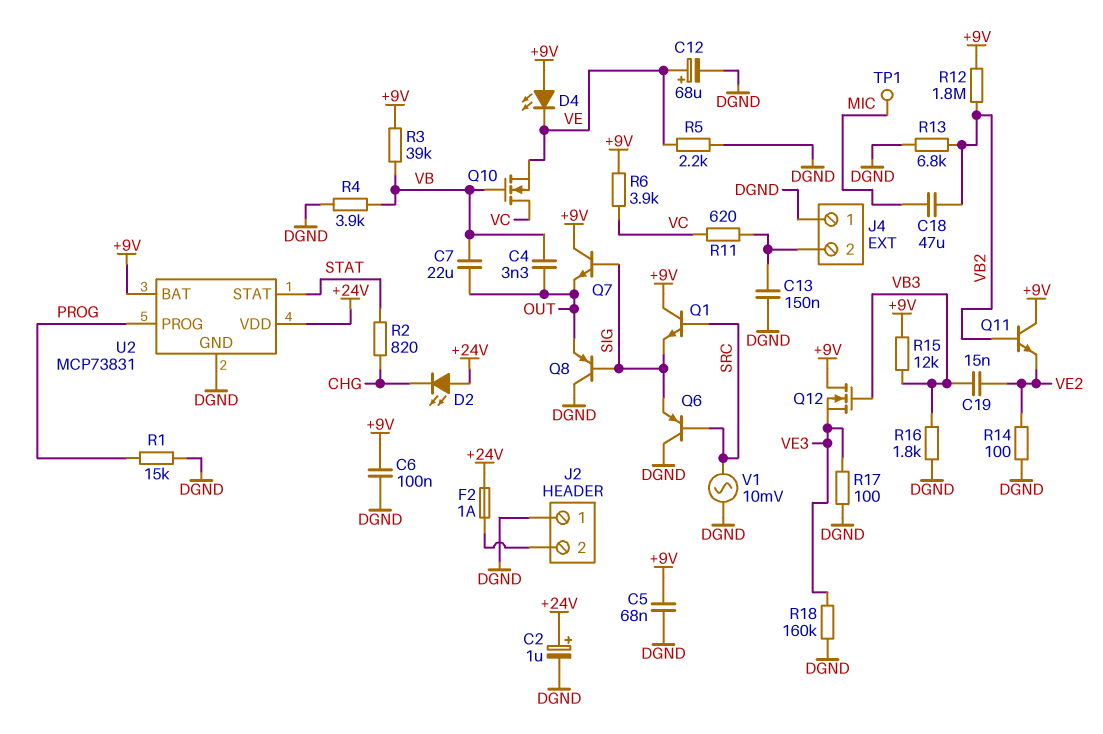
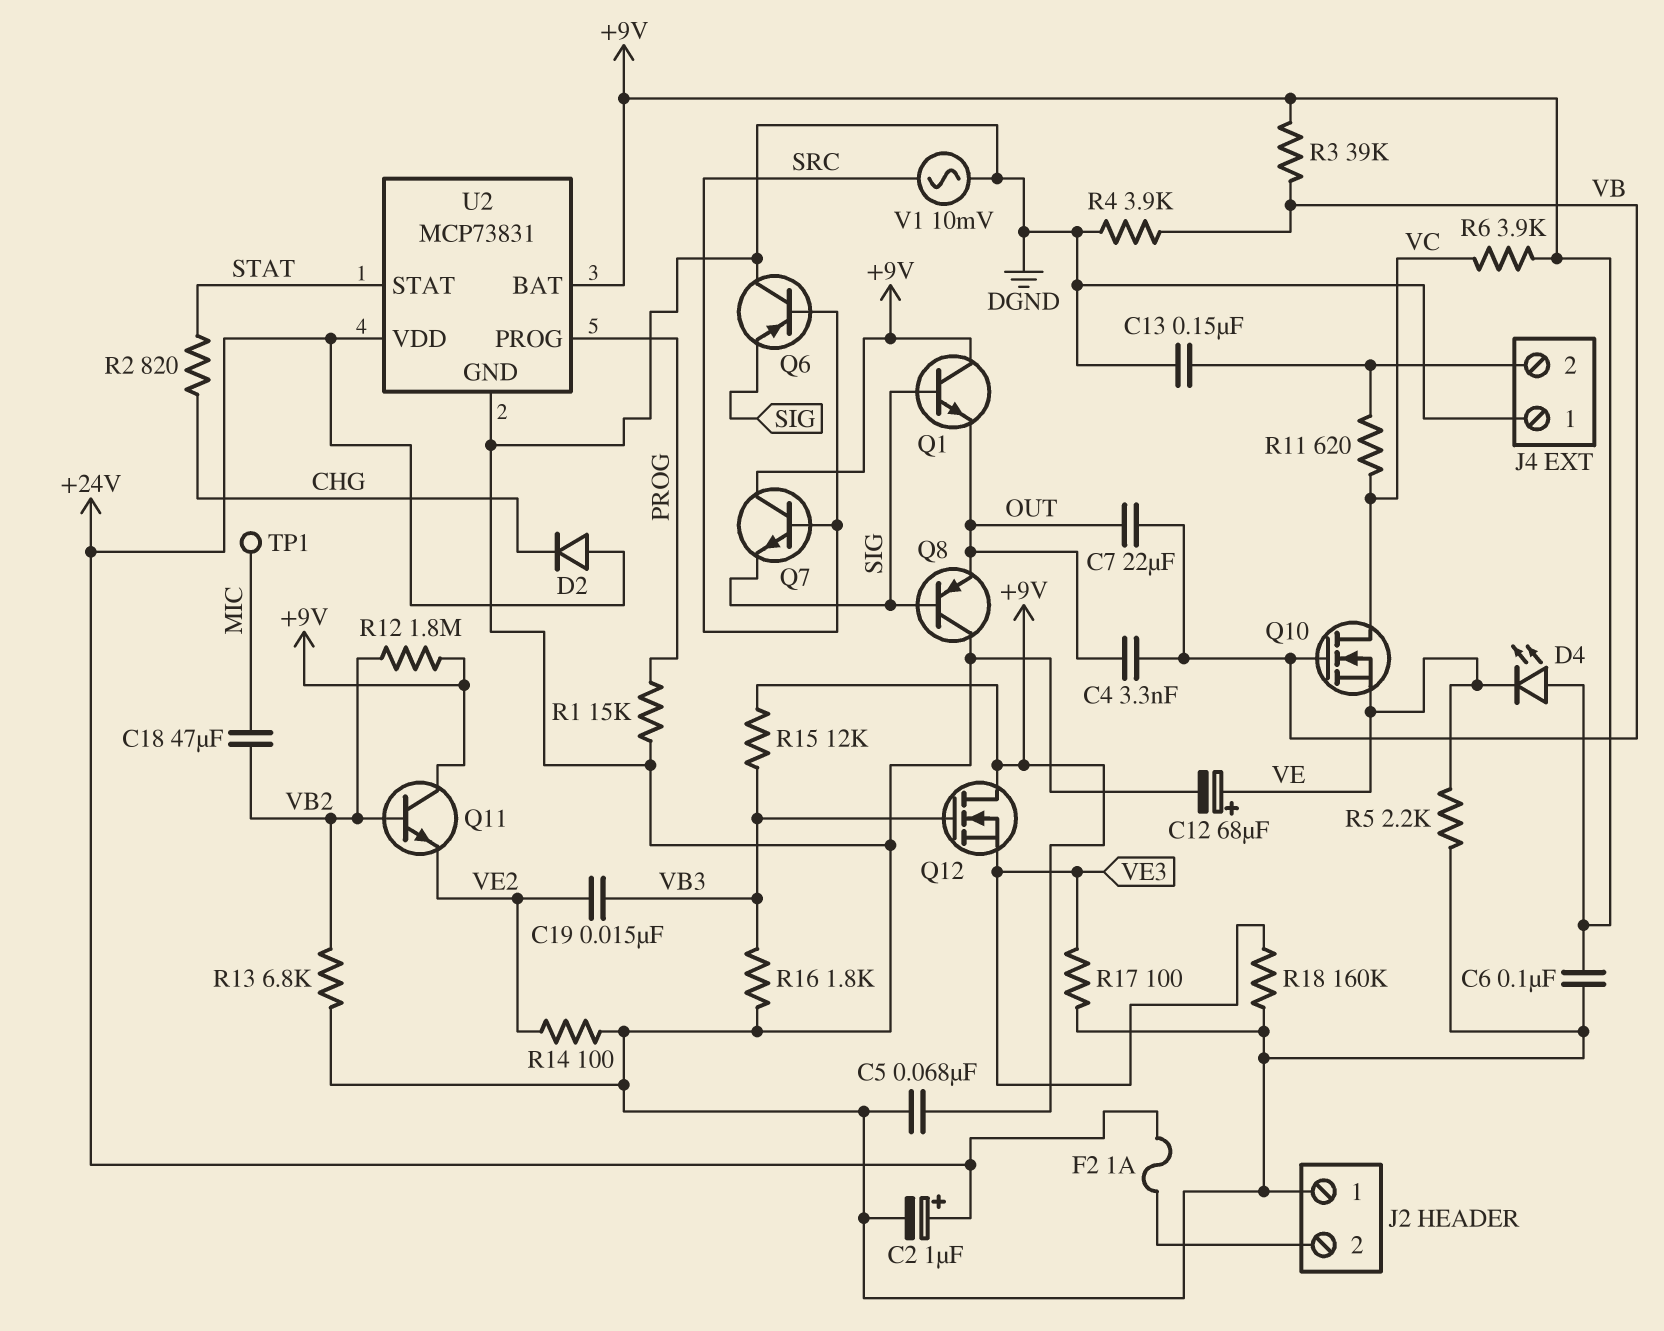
D2: LED (A +24V, K CHG) -> diode (A +24V, K CHG)
Q1: NPN (B SRC, C +9V, E SIG) -> NPN (B SIG, C +9V, E OUT)
Q7: NPN (B SIG, C +9V, E OUT) -> NPN (B SRC, C +9V, E SIG)

